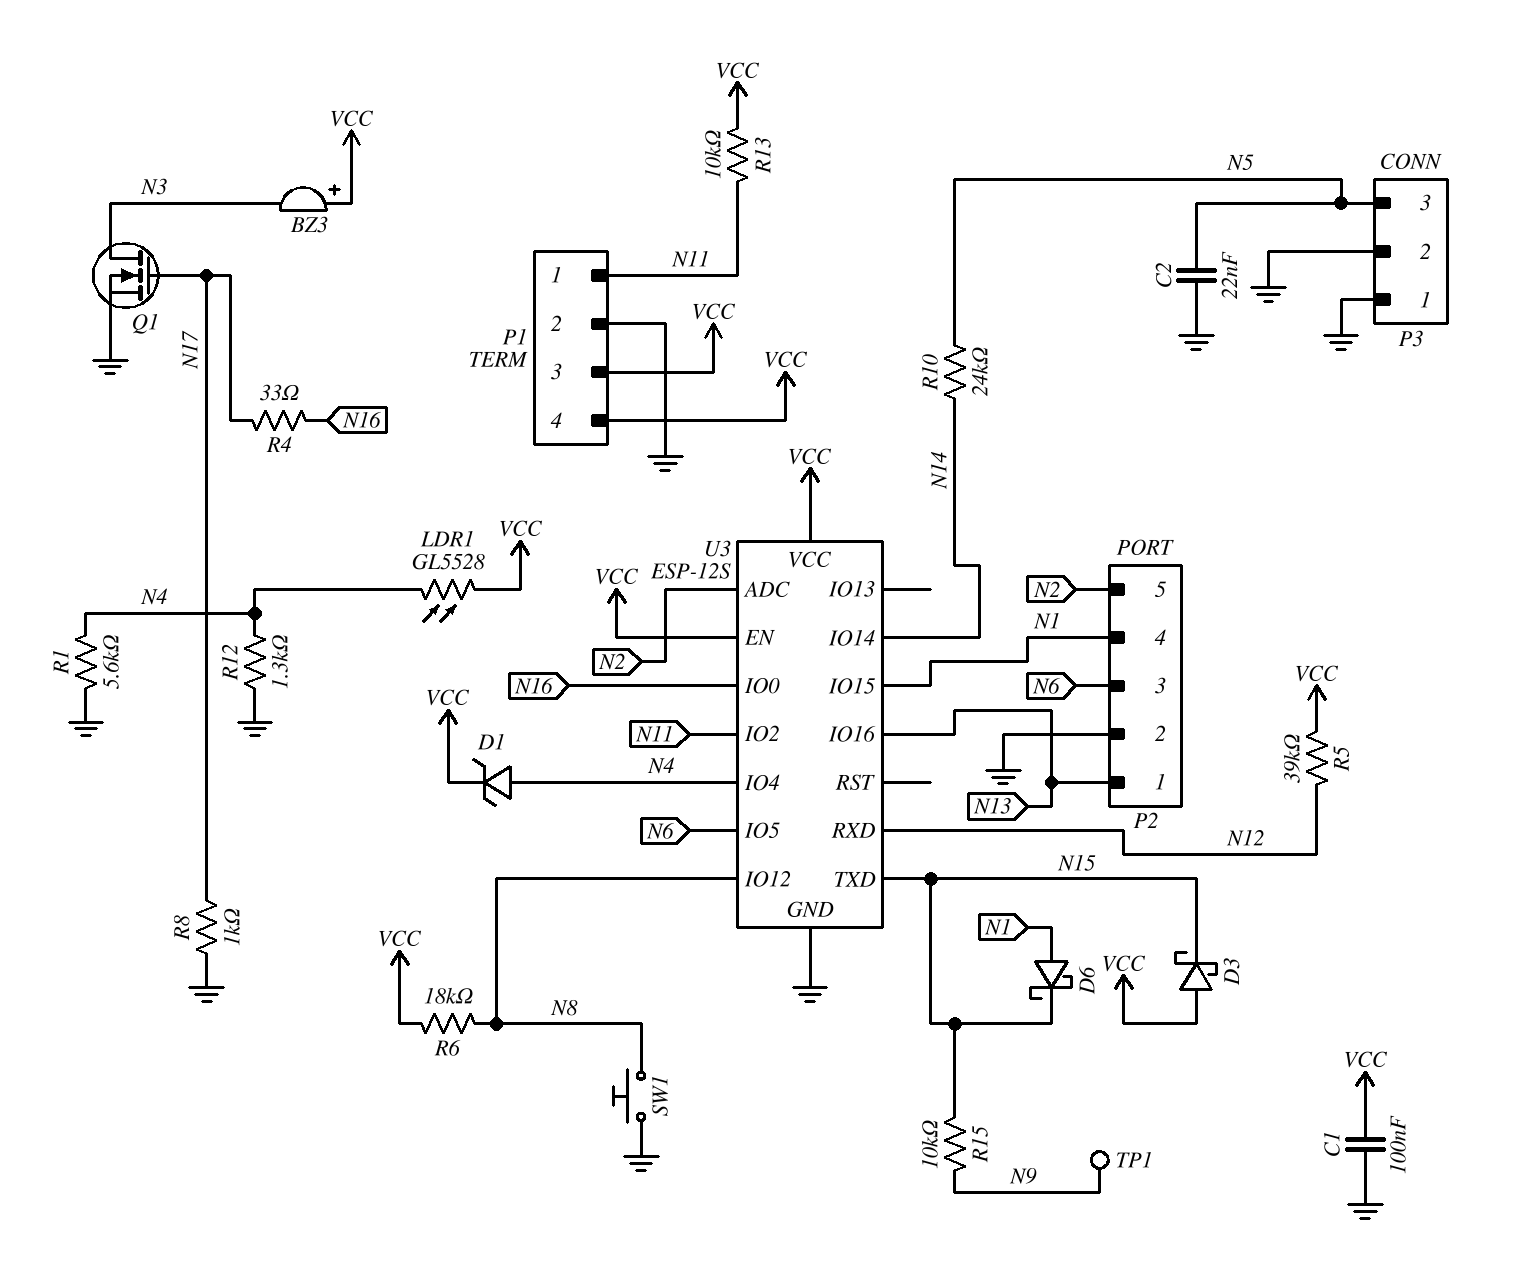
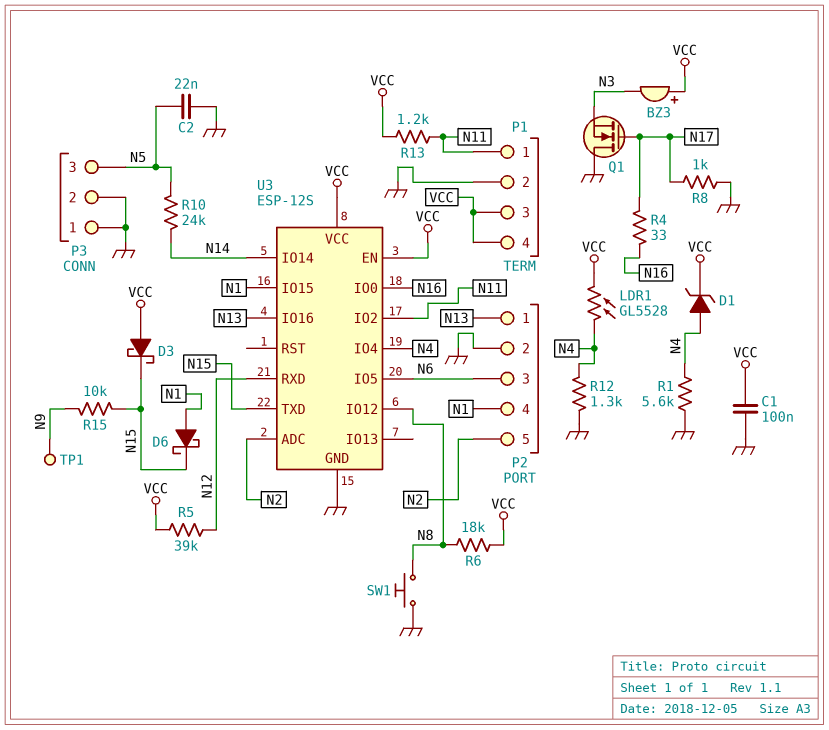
Q1: NMOS (G N17, D N3, S GND) -> NMOS (G N17, D GND, S N3)
R13: 10k (N11, VCC) -> 1.2k (N11, VCC)

